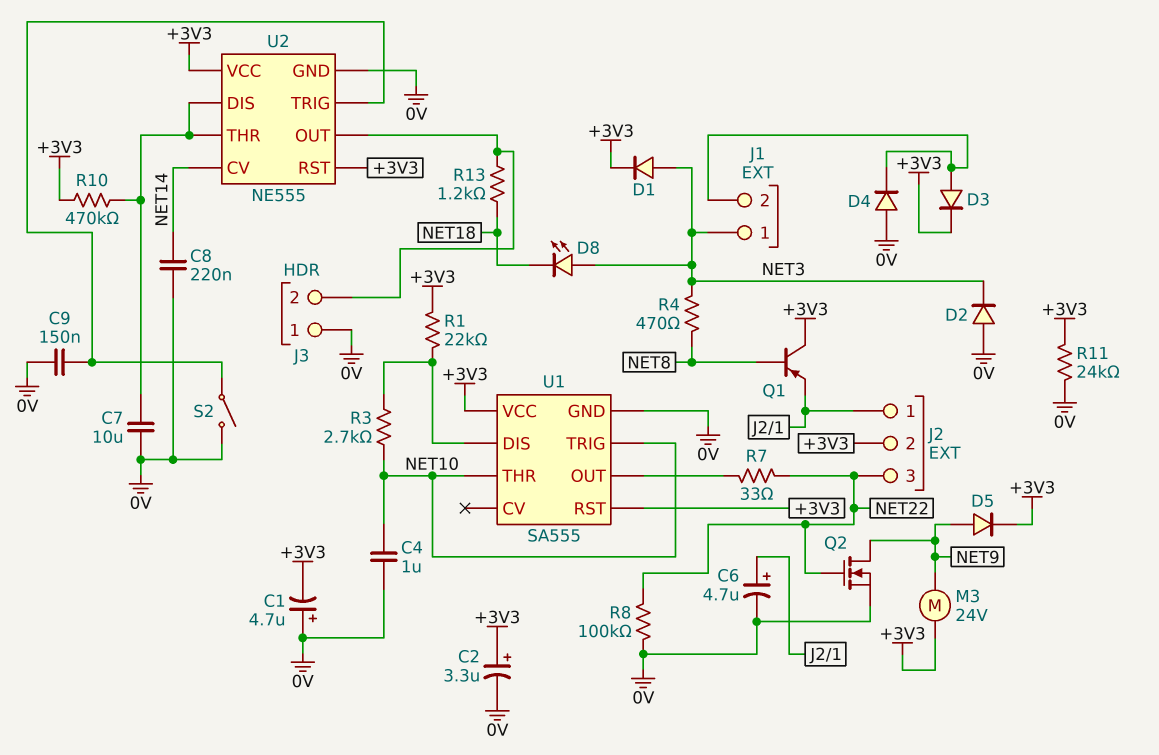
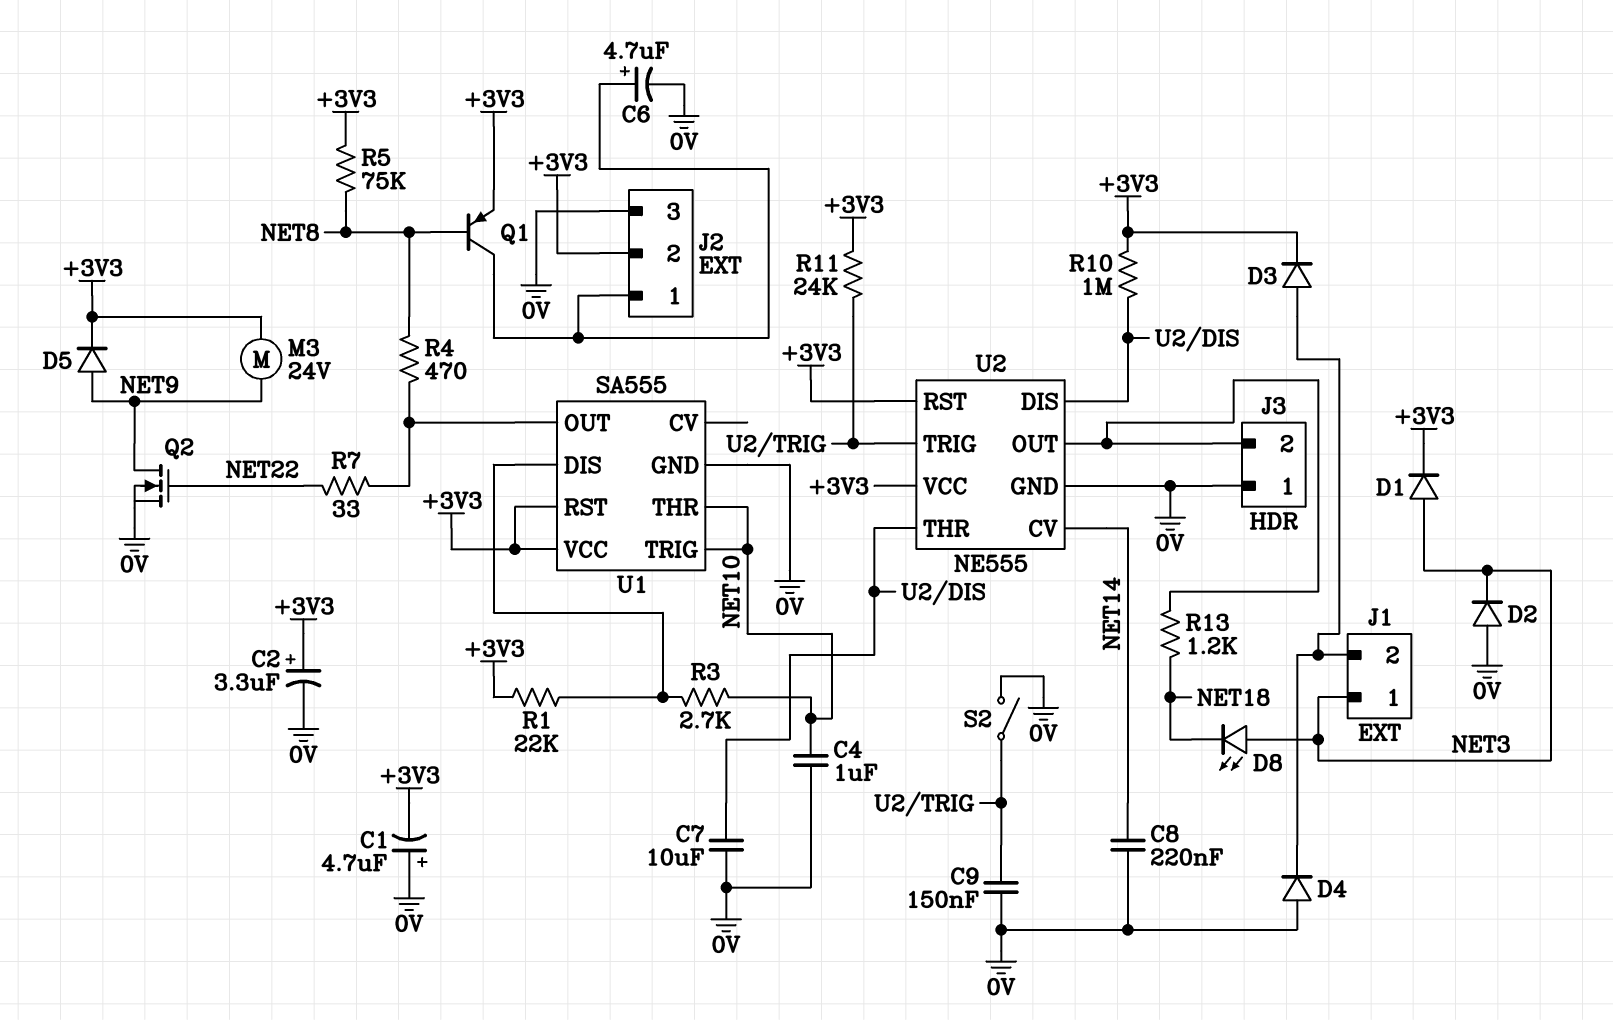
J2 pin 3: NET22 -> 0V
Q1: PNP (B NET8, C +3V3, E J2/1) -> PNP (B NET8, C J2/1, E +3V3)
R4: 470 (NET3, NET8) -> 470 (NET8, U1/OUT)
R5: none -> 75k (+3V3, NET8)
R8: 100k (0V, NET22) -> none
R10: 470k (+3V3, U2/DIS) -> 1M (+3V3, U2/DIS)
R11: 24k (+3V3, 0V) -> 24k (+3V3, U2/TRIG)

